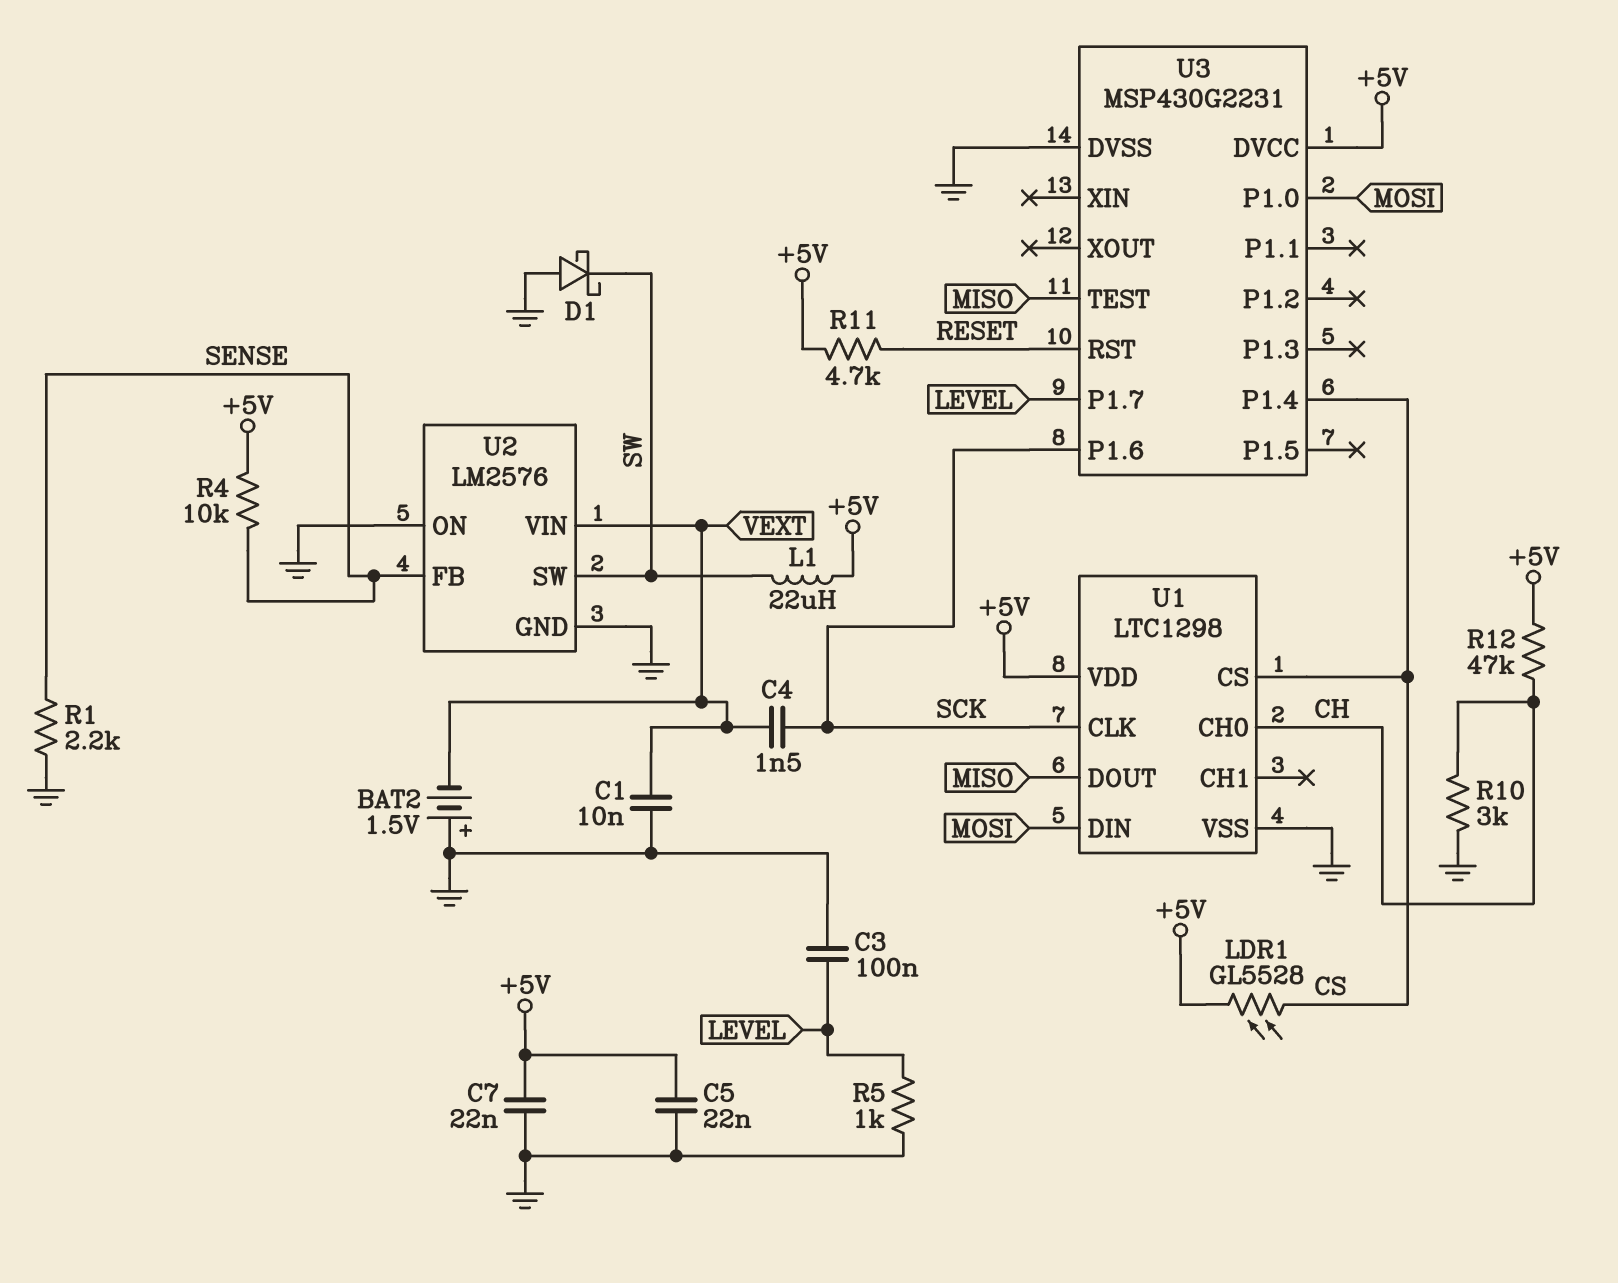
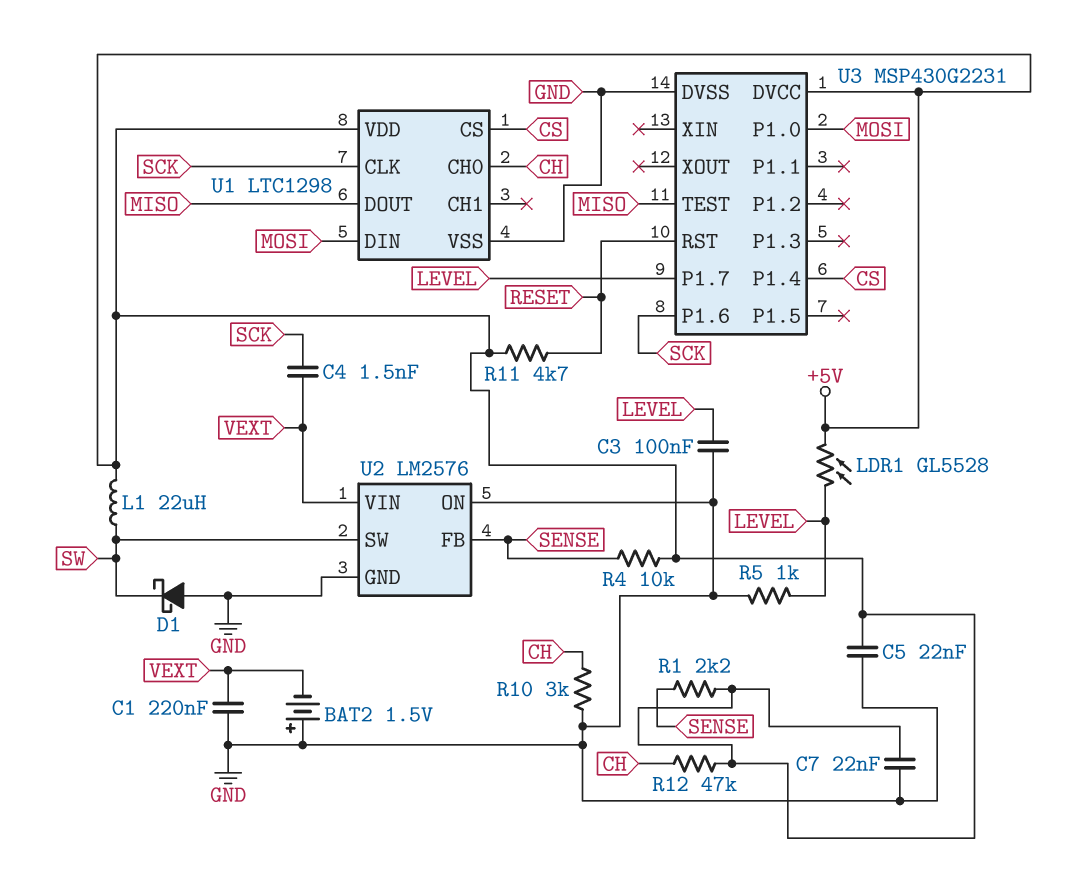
C1: 10nF (GND, VEXT) -> 220nF (GND, VEXT)
LDR1: GL5528 (+5V, CS) -> GL5528 (+5V, LEVEL)
R1: 2.2k (GND, SENSE) -> 2.2k (+5V, SENSE)

